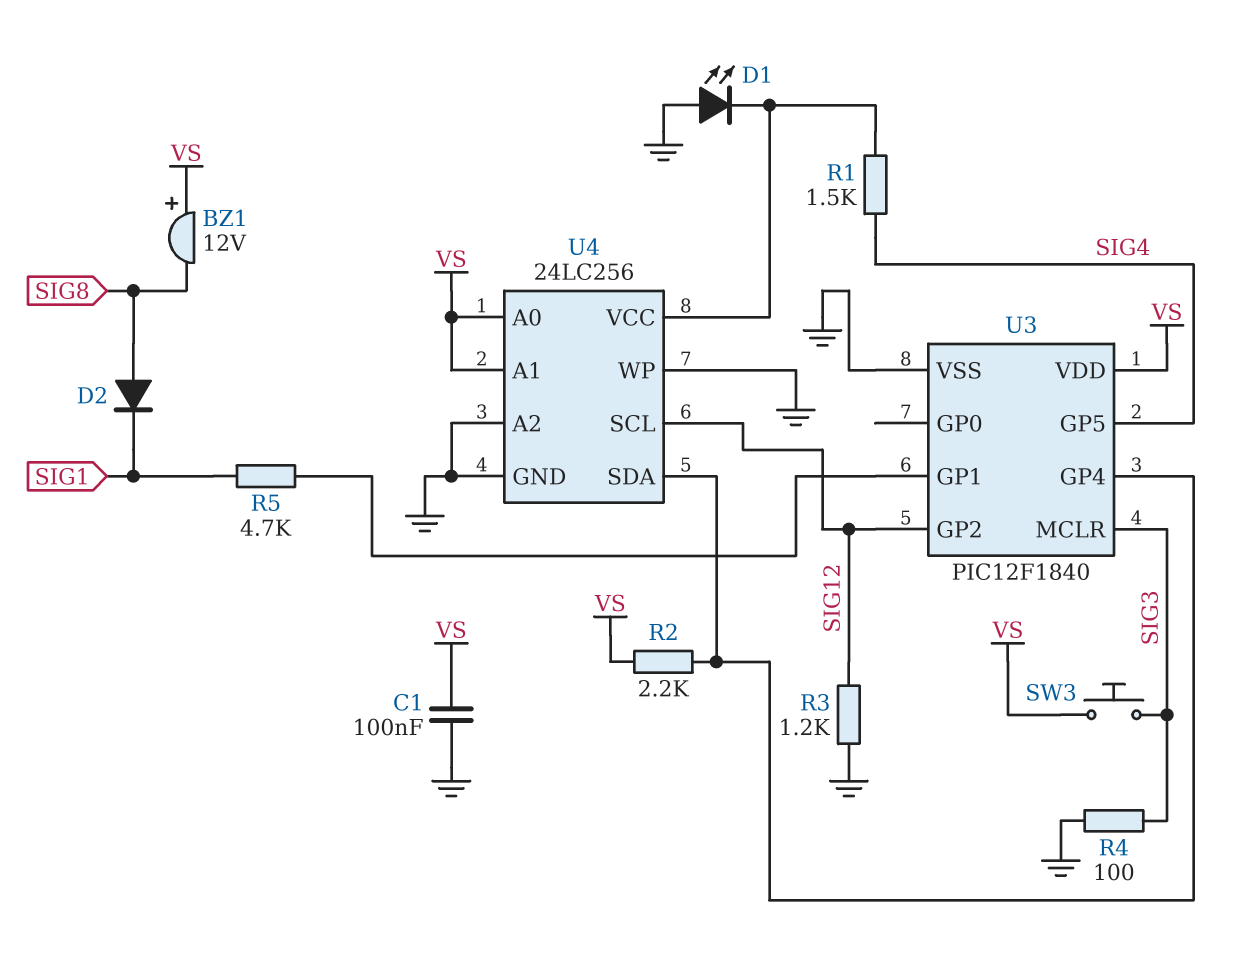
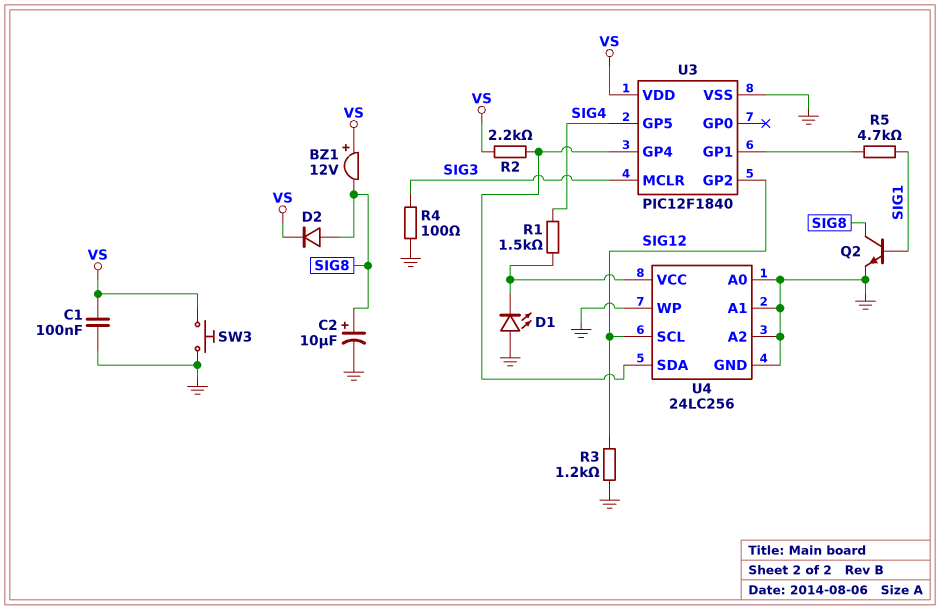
C2: none -> 10uF (plus SIG8, minus GND)
D2: diode (A SIG8, K SIG1) -> diode (A SIG8, K VS)
Q2: none -> NPN (B SIG1, C SIG8, E GND)
SW3: button (SIG3, VS) -> button (GND, VS)
U4 pin A0: VS -> GND
U4 pin A1: VS -> GND

